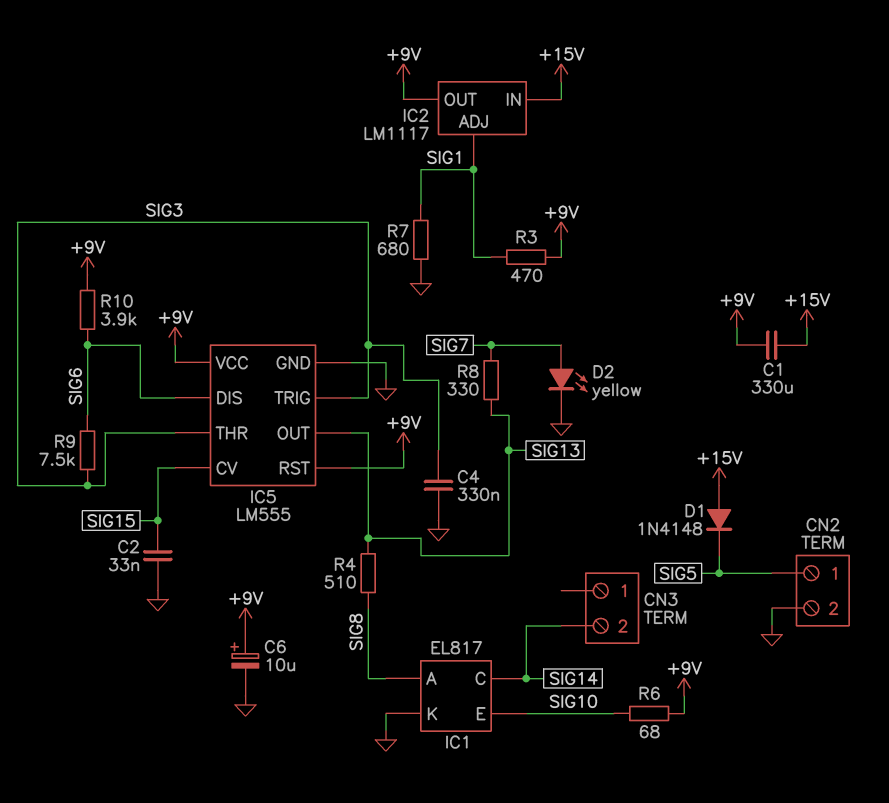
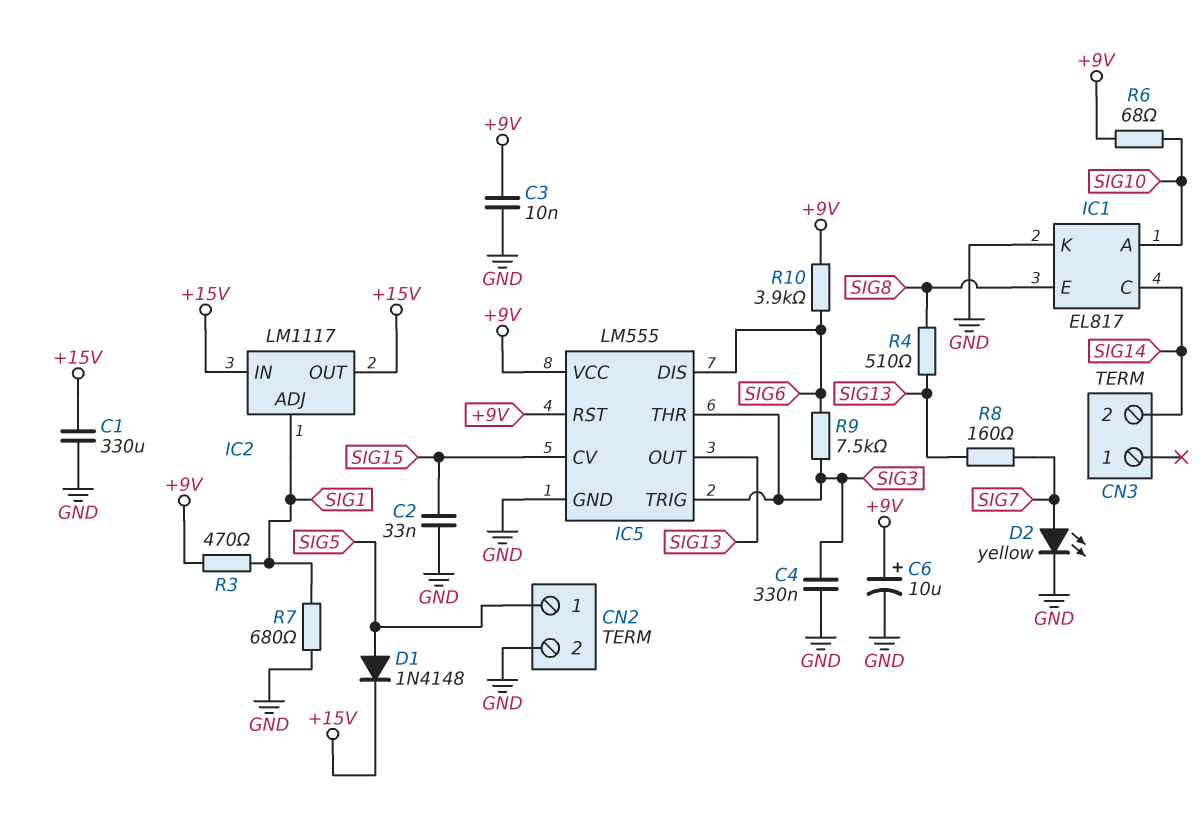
C1: 330uF (+9V, +15V) -> 330uF (+15V, GND)
C3: none -> 10nF (+9V, GND)
D1: diode 1N4148 (A +15V, K SIG5) -> diode 1N4148 (A SIG5, K +15V)
IC1 pin A: SIG8 -> SIG10
IC1 pin E: SIG10 -> SIG8
IC2 pin OUT: +9V -> +15V
R8: 330 (SIG7, SIG13) -> 160 (SIG7, SIG13)

